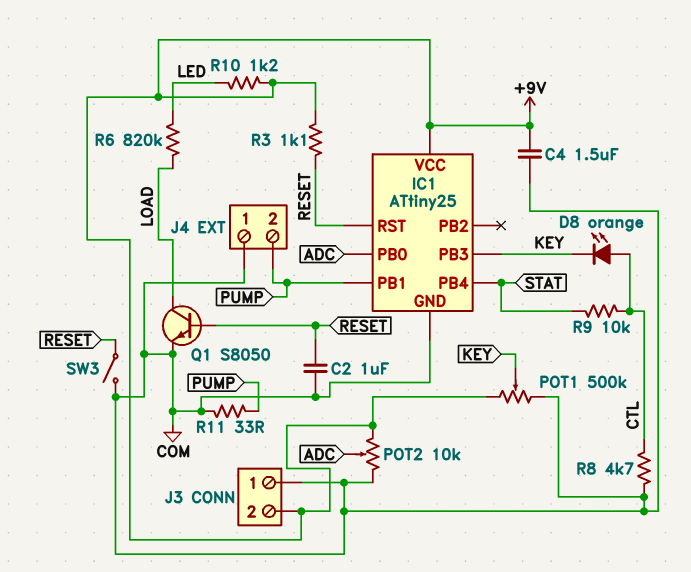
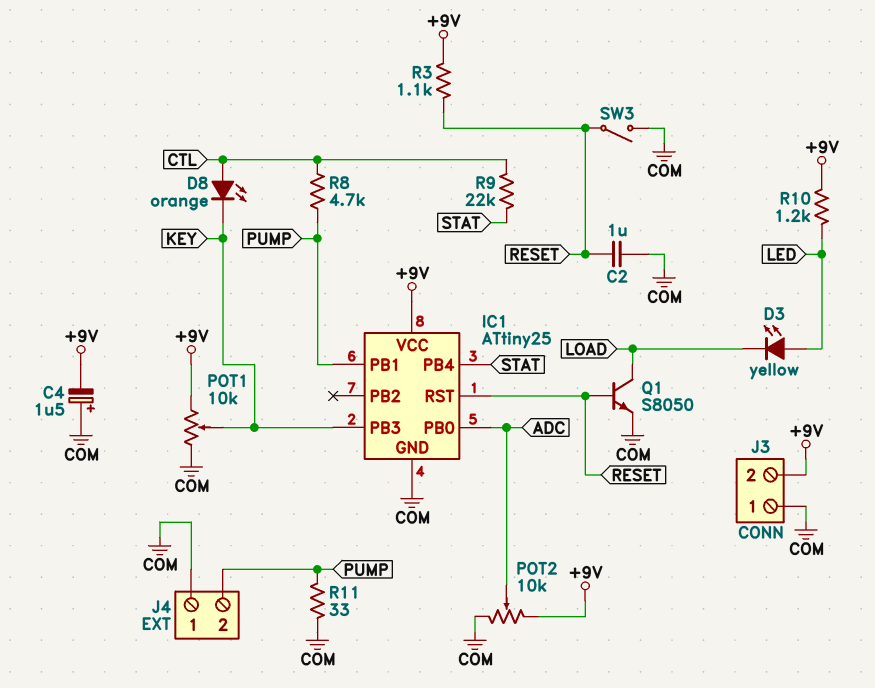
C4: 1.5uF (+9V, COM) -> 1.5uF (plus COM, minus +9V)
D3: none -> LED yellow (A LED, K LOAD)
POT1: 500k (+9V, COM, wiper KEY) -> 10k (+9V, COM, wiper KEY)
R6: 820k (LED, LOAD) -> none
R8: 4.7k (COM, CTL) -> 4.7k (CTL, PUMP)
R9: 10k (CTL, STAT) -> 22k (CTL, STAT)

